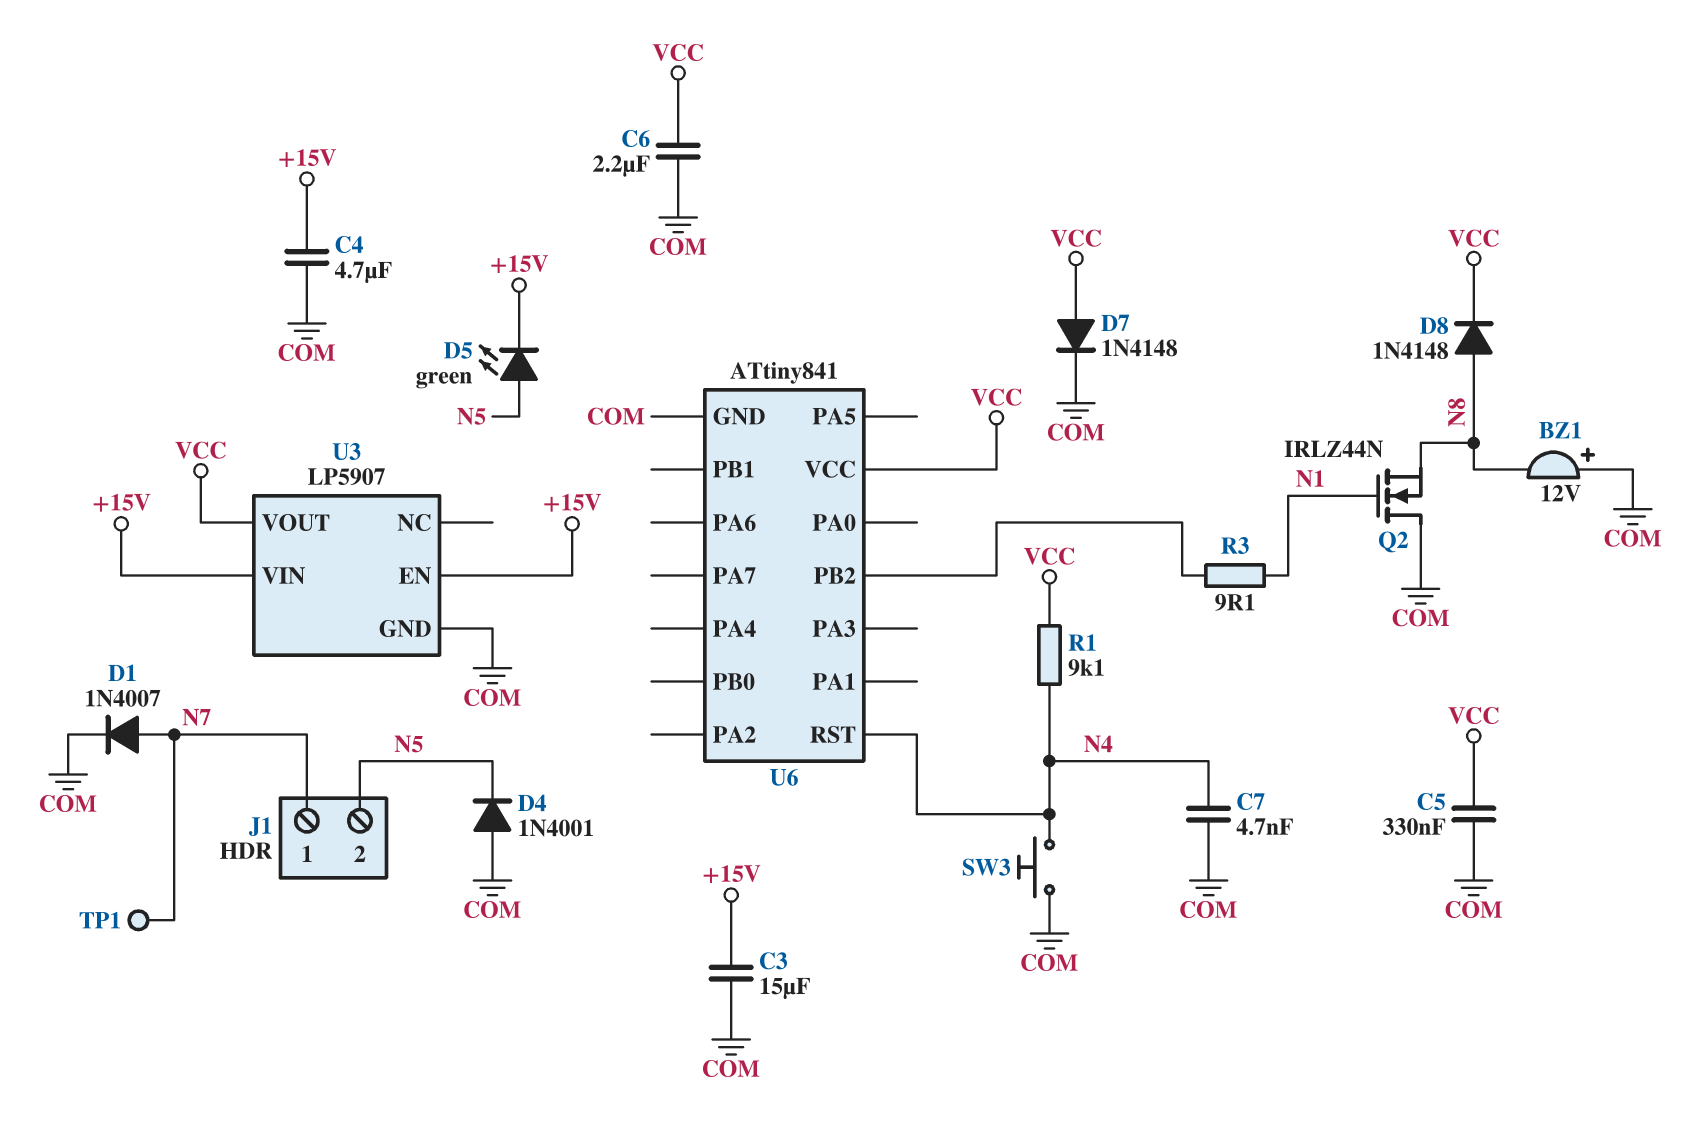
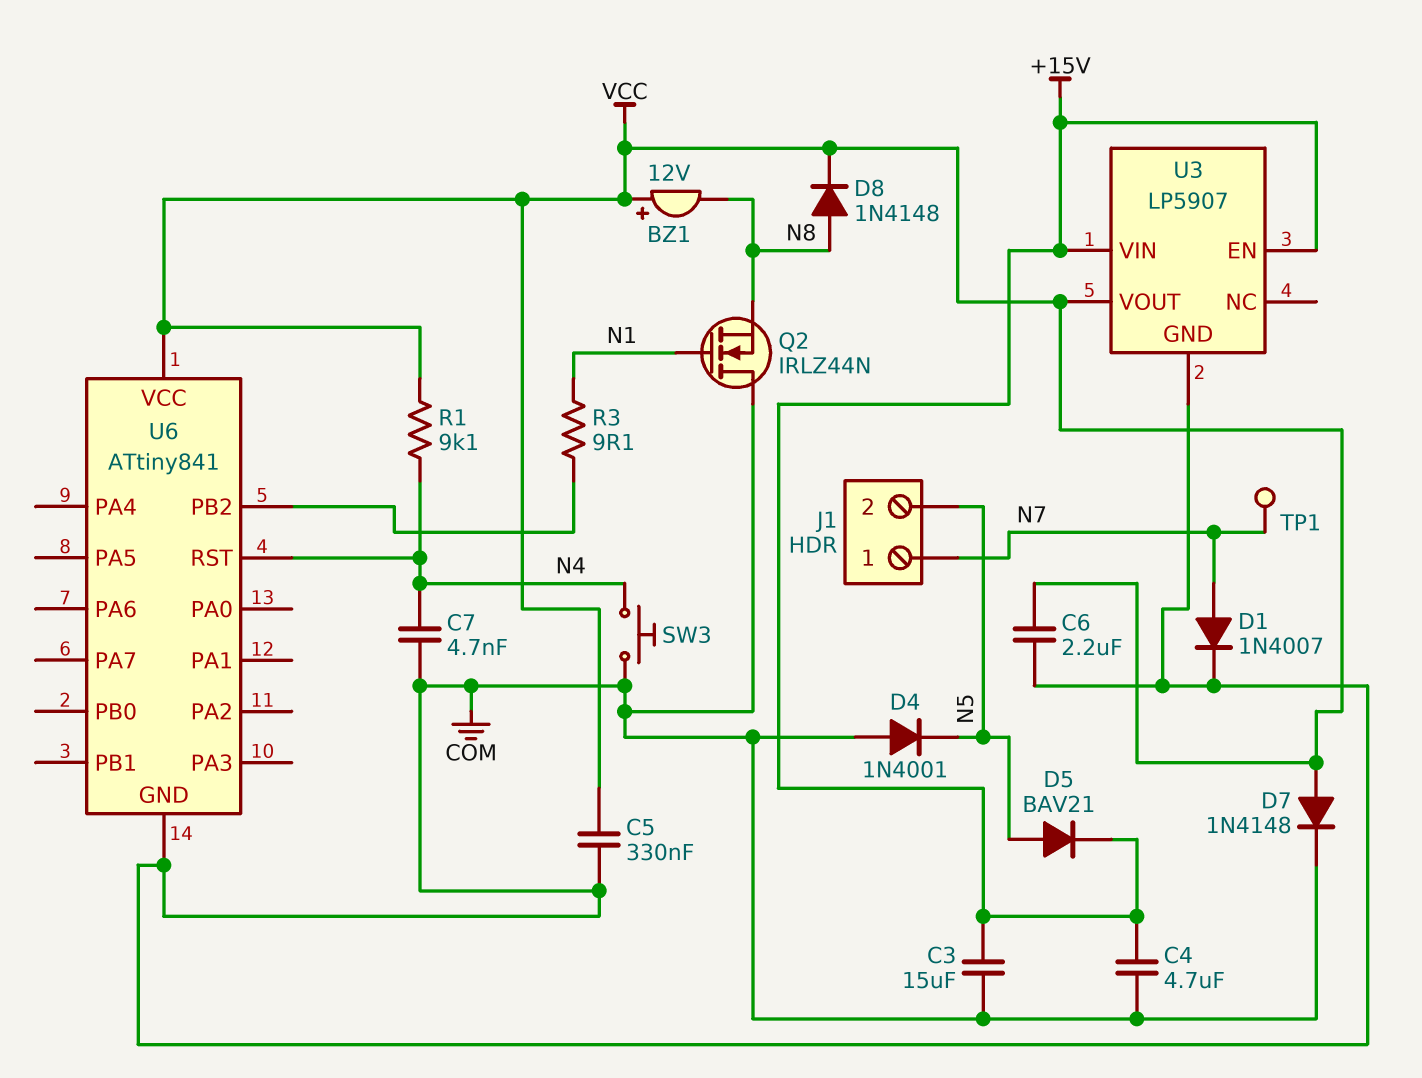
BZ1: buzzer 12V (plus COM, minus N8) -> buzzer 12V (plus VCC, minus N8)
D5: LED green (A N5, K +15V) -> diode BAV21 (A N5, K +15V)

